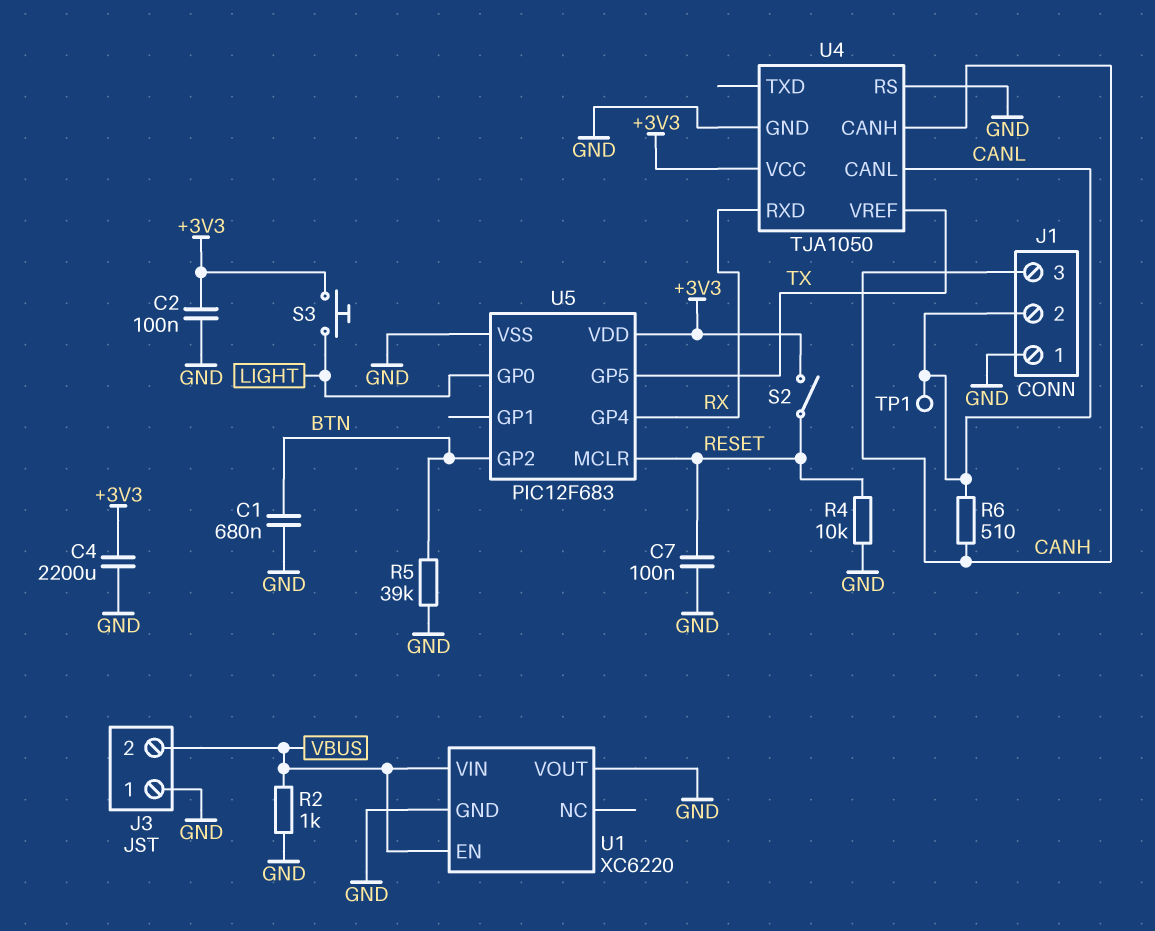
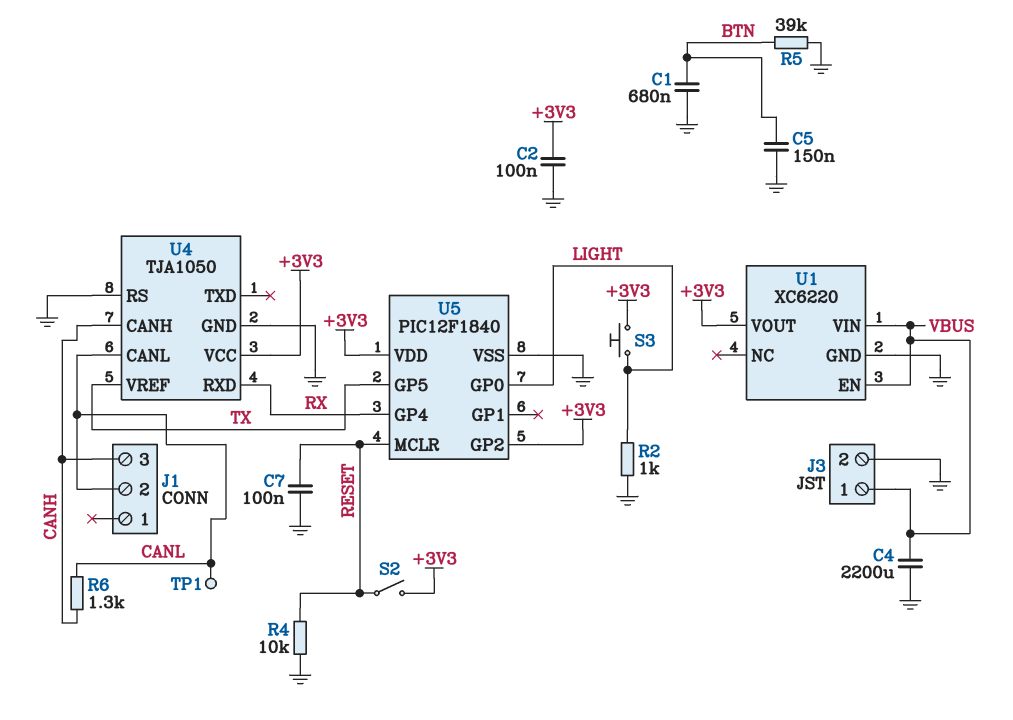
C4: 2200uF (+3V3, GND) -> 2200uF (GND, VBUS)
C5: none -> 150nF (BTN, GND)
J1 pin 1: GND -> none
J3 pin 1: GND -> VBUS
J3 pin 2: VBUS -> GND
R2: 1k (GND, VBUS) -> 1k (GND, LIGHT)
R6: 510 (CANH, CANL) -> 1.3k (CANH, CANL)
U1 pin VOUT: GND -> +3V3
U5: PIC12F683 -> PIC12F1840
U5 pin GP2: BTN -> +3V3

